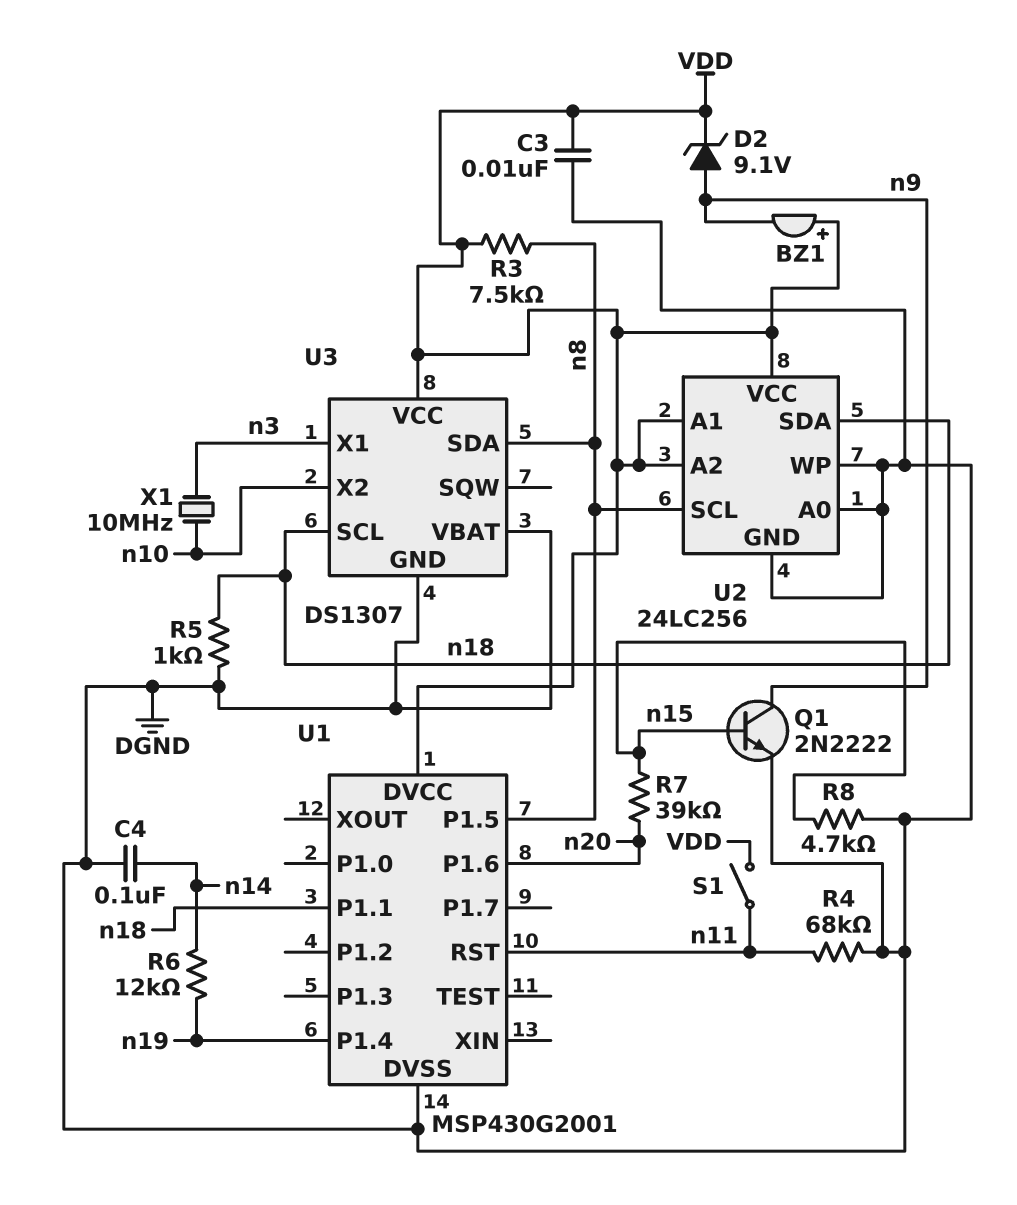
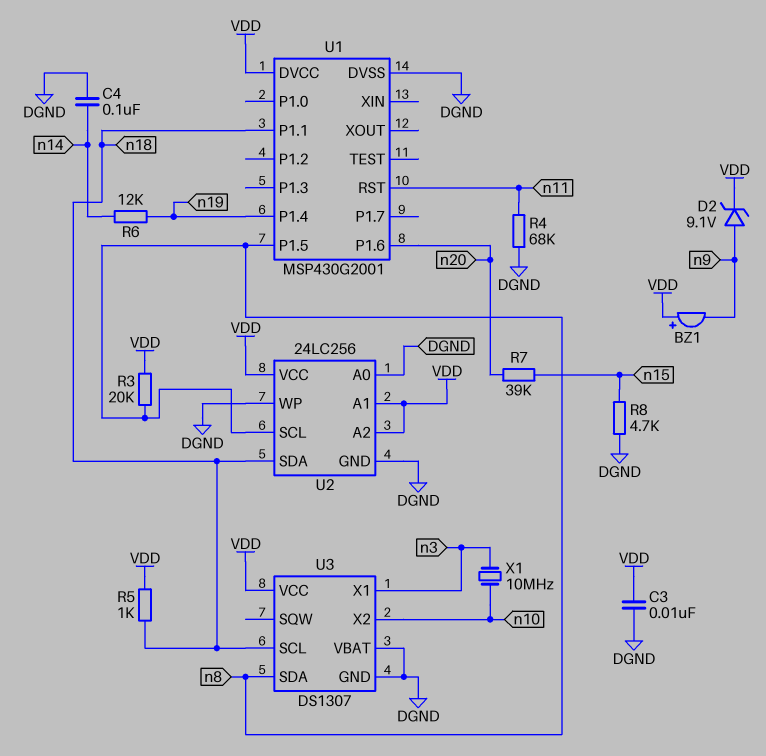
Q1: NPN 2N2222 (B n15, C n9, E DGND) -> none
R3: 7.5k (VDD, n8) -> 20k (VDD, n8)
R5: 1k (DGND, n18) -> 1k (VDD, n18)
S1: switch (VDD, n11) -> none

